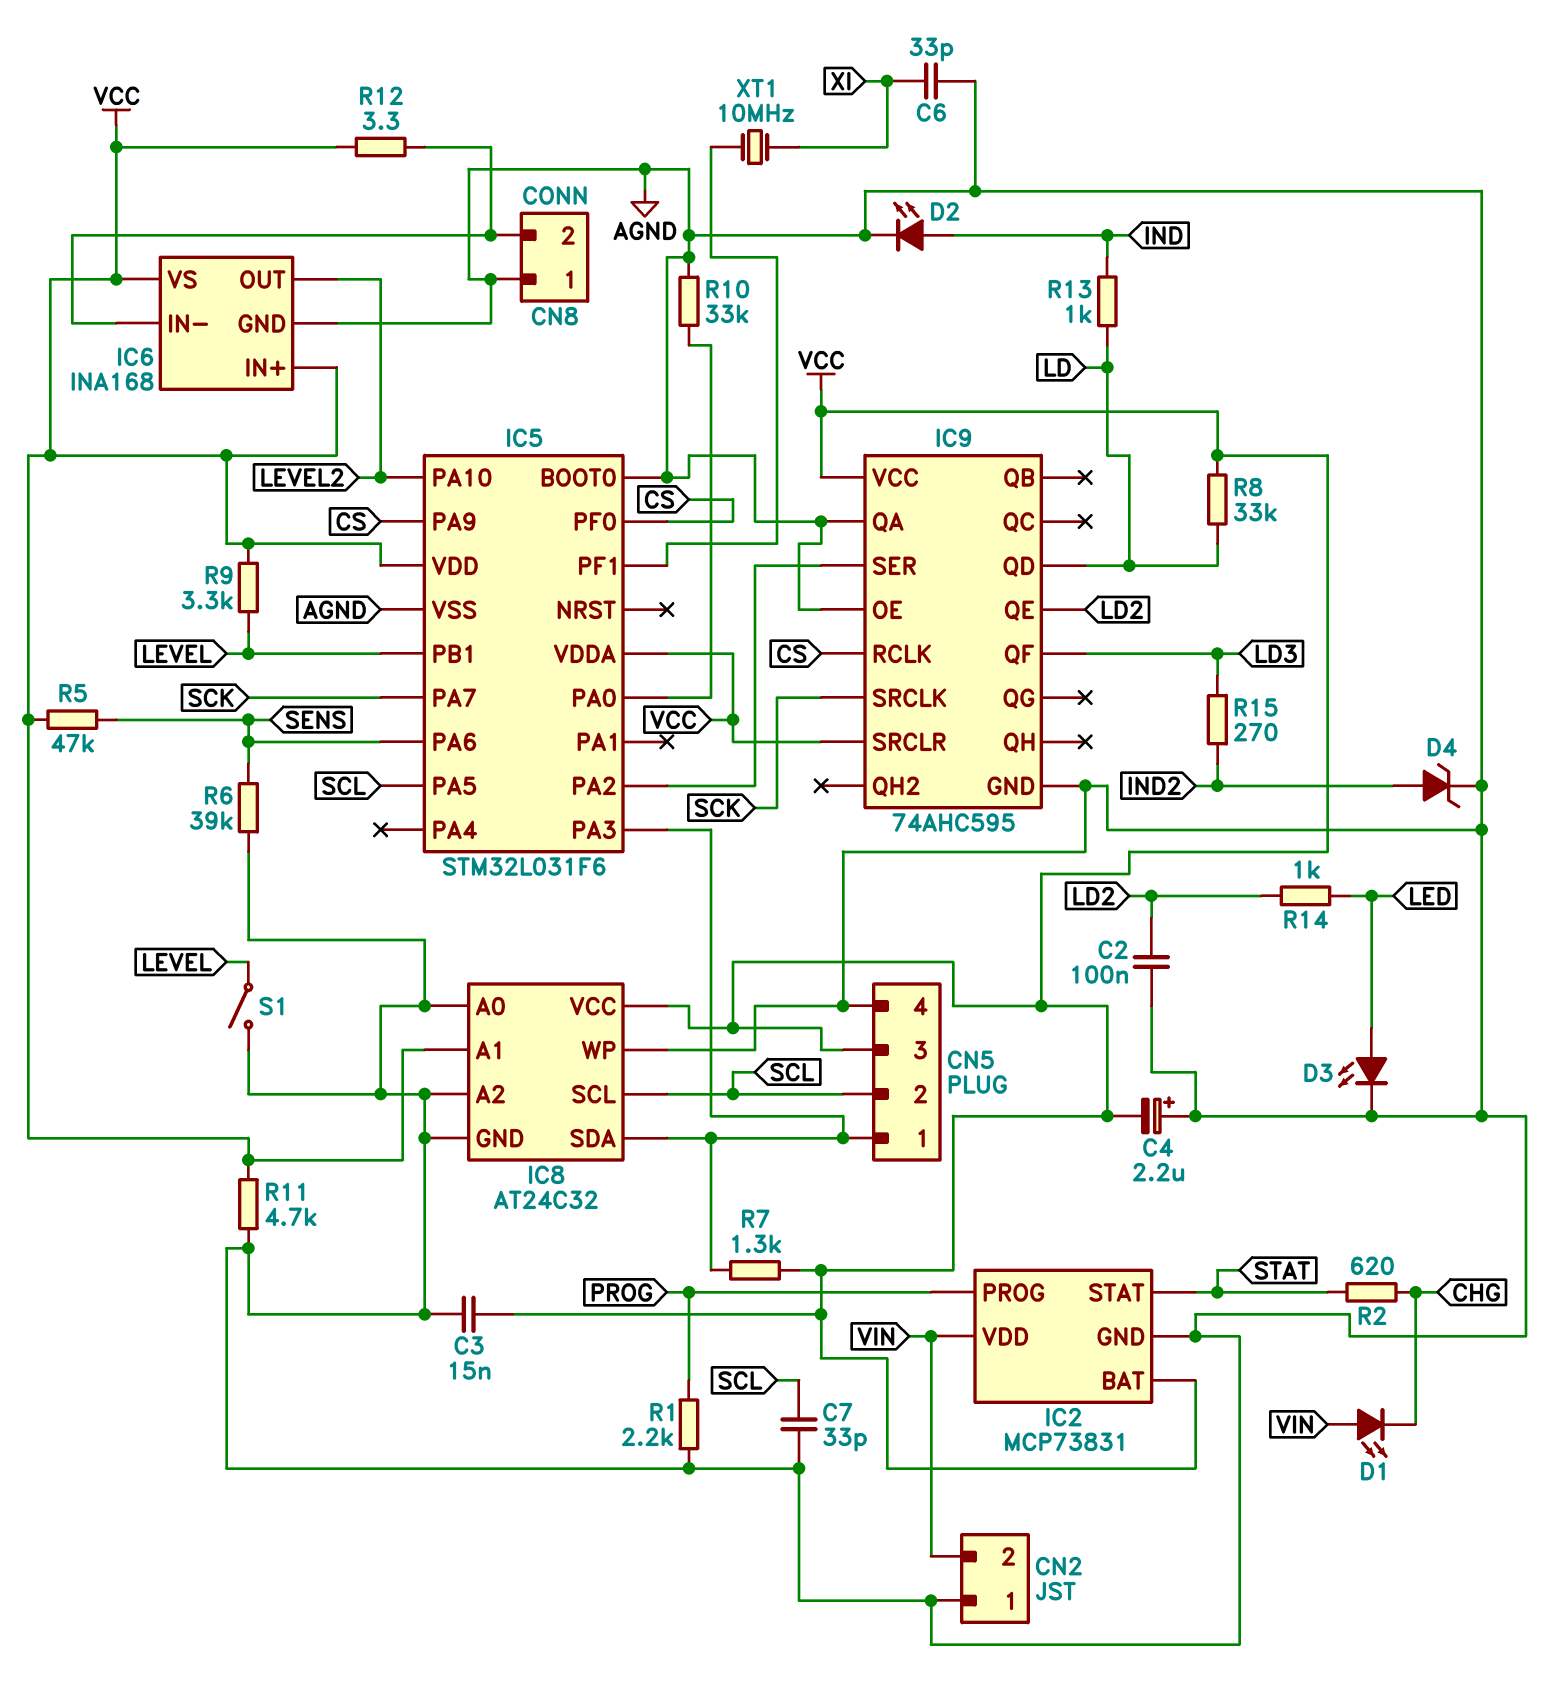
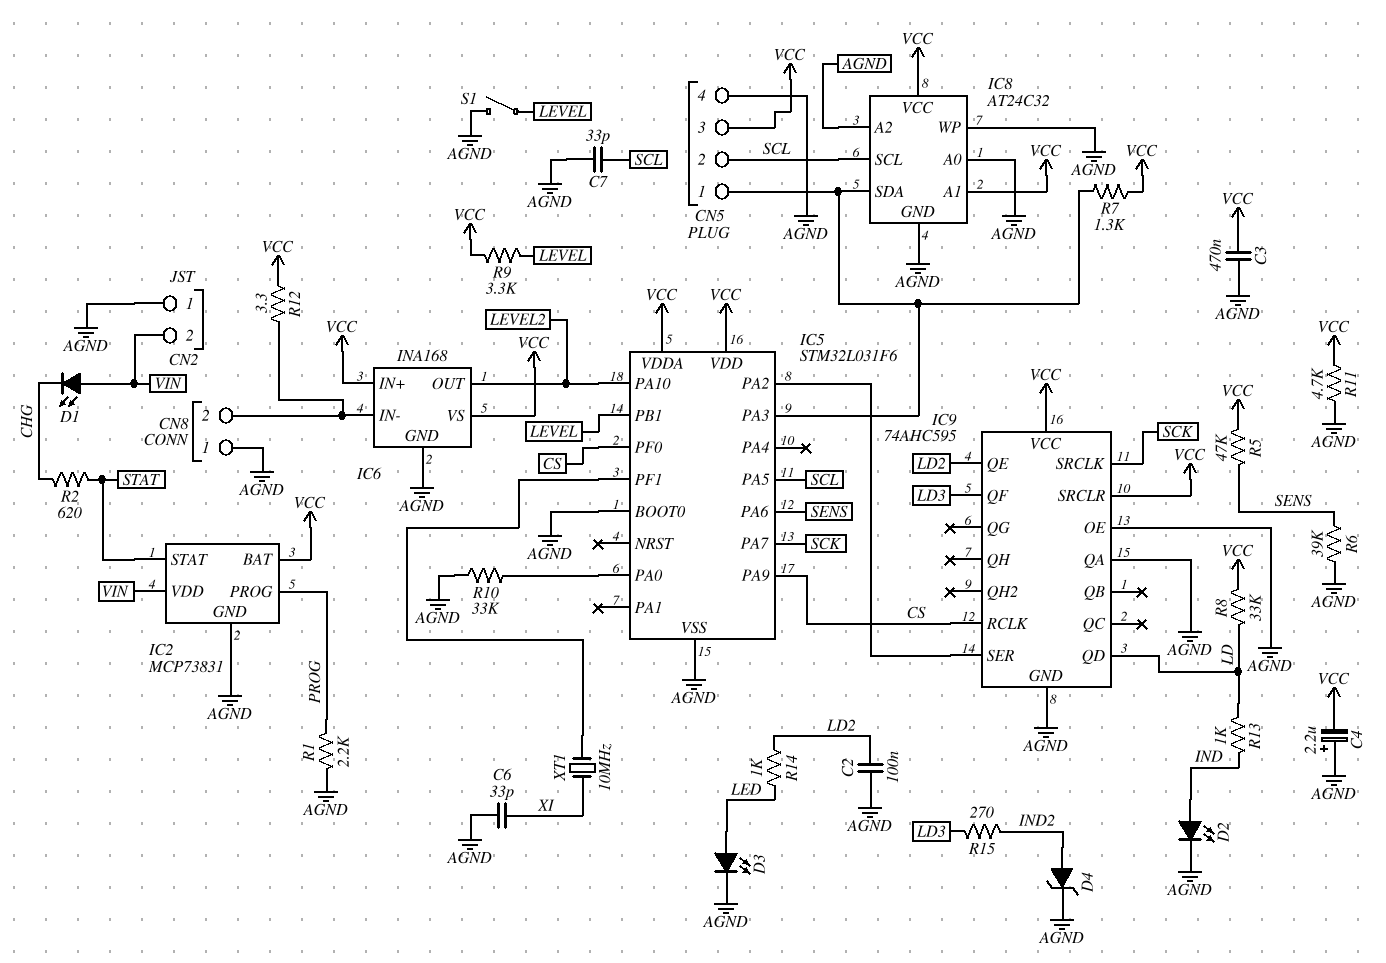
C3: 15nF (AGND, VCC) -> 470nF (AGND, VCC)

